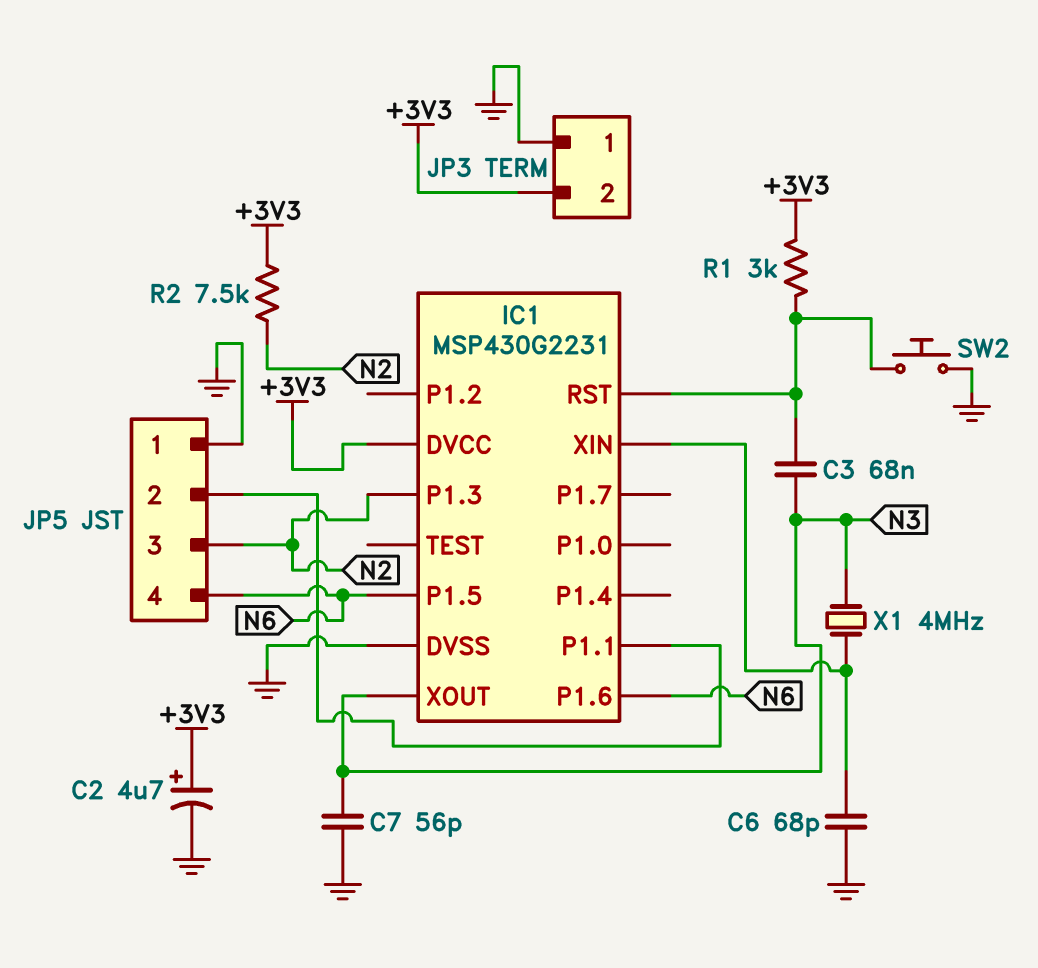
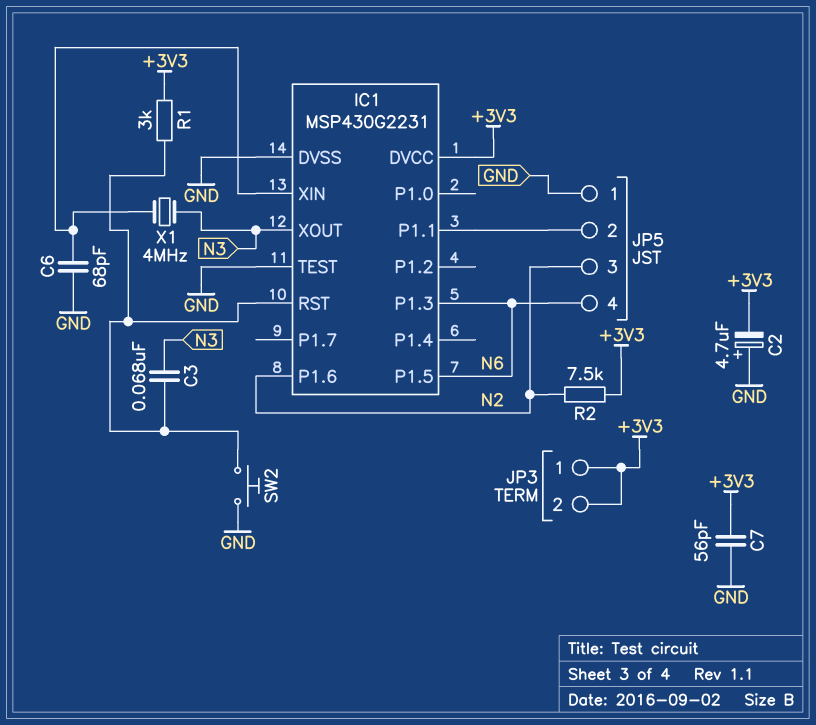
C2: 4.7uF (plus +3V3, minus GND) -> 4.7uF (plus GND, minus +3V3)
C7: 56pF (GND, N3) -> 56pF (+3V3, GND)
IC1 pin P1.3: N2 -> N6
IC1 pin P1.6: N6 -> N2
IC1 pin TEST: none -> GND
JP3 pin 1: GND -> +3V3

